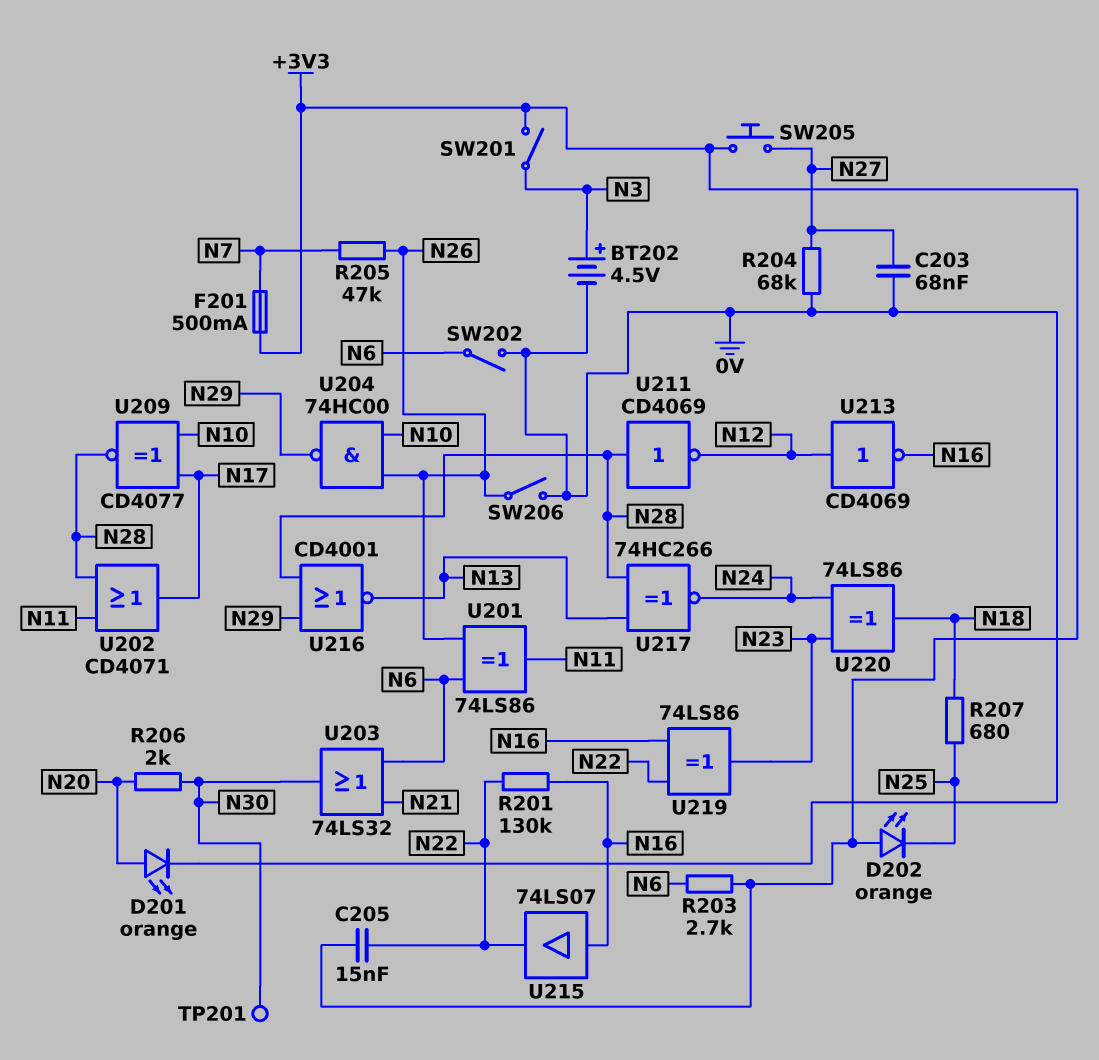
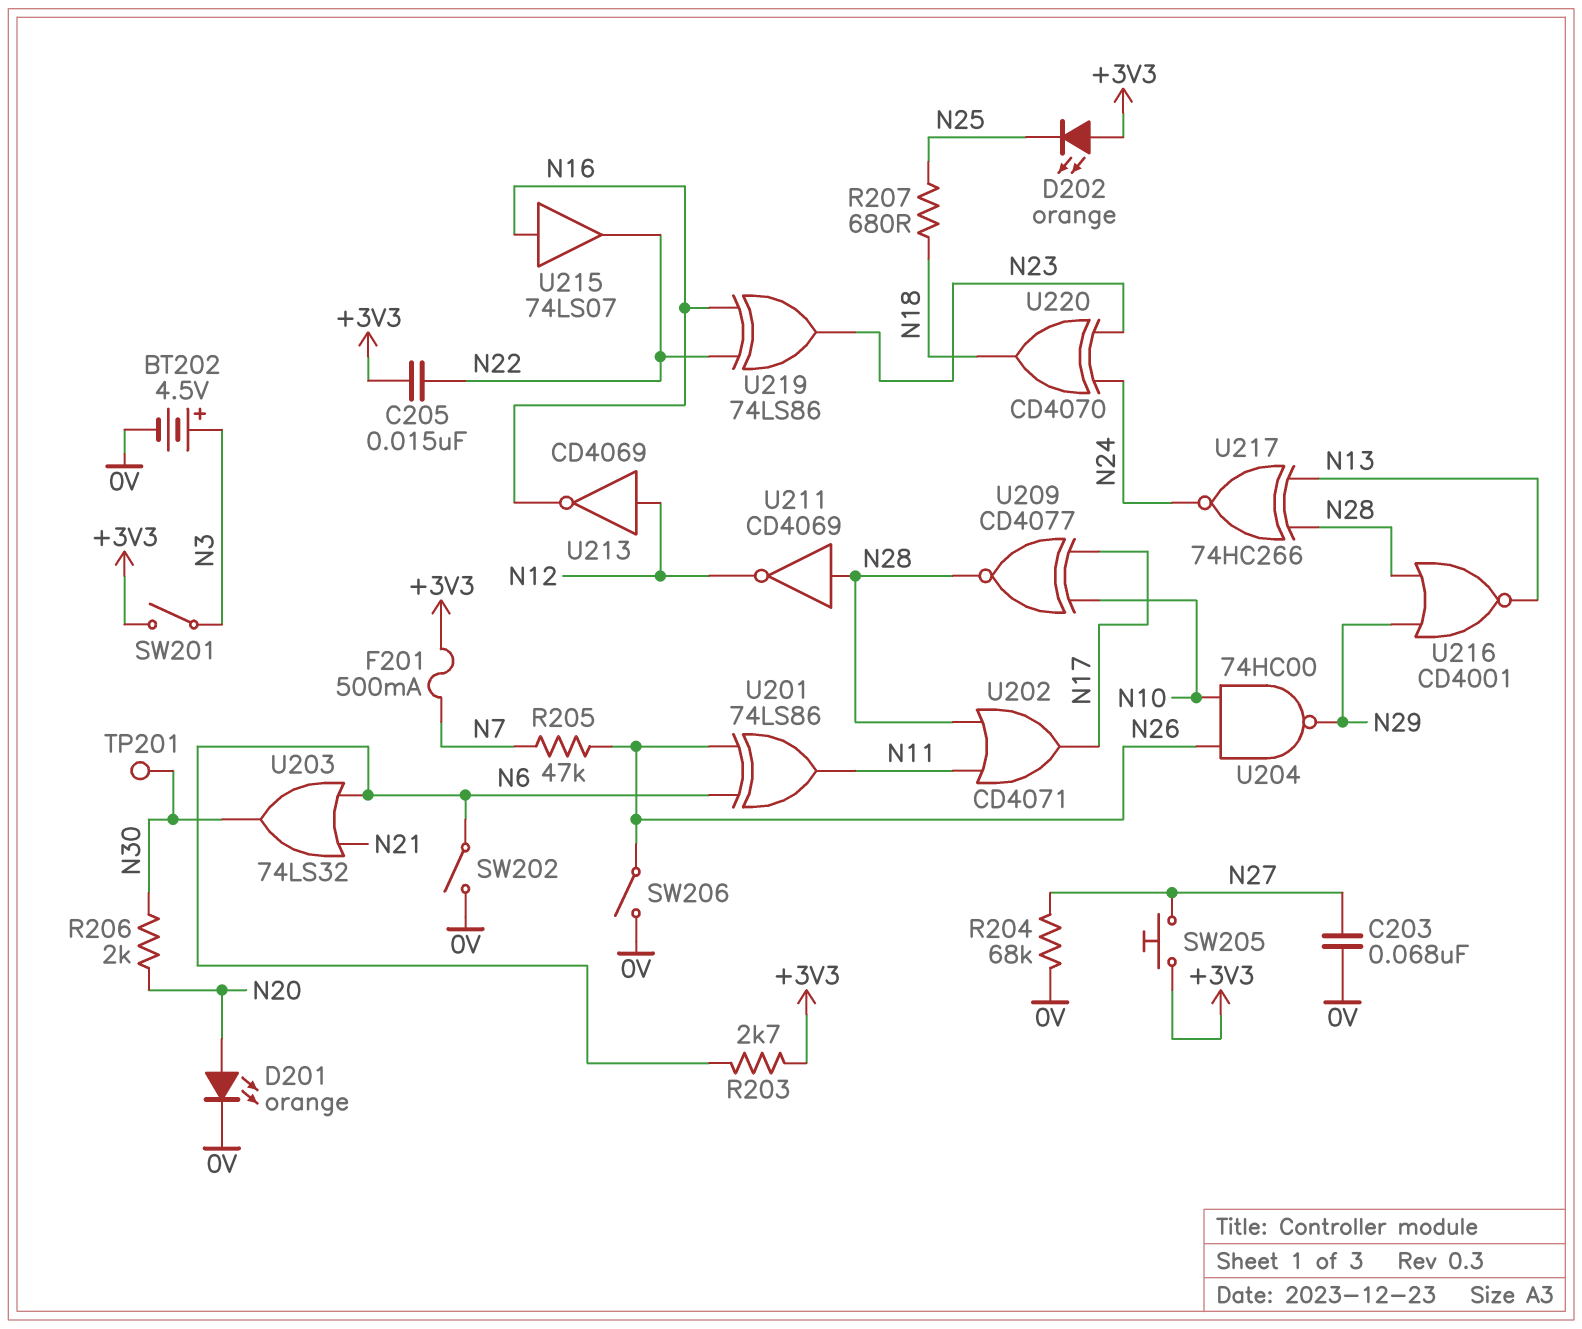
R201: 130k (N16, N22) -> none
U220: XOR 74LS86 (in N23, in N24, out N18) -> XOR CD4070 (in N23, in N24, out N18)

